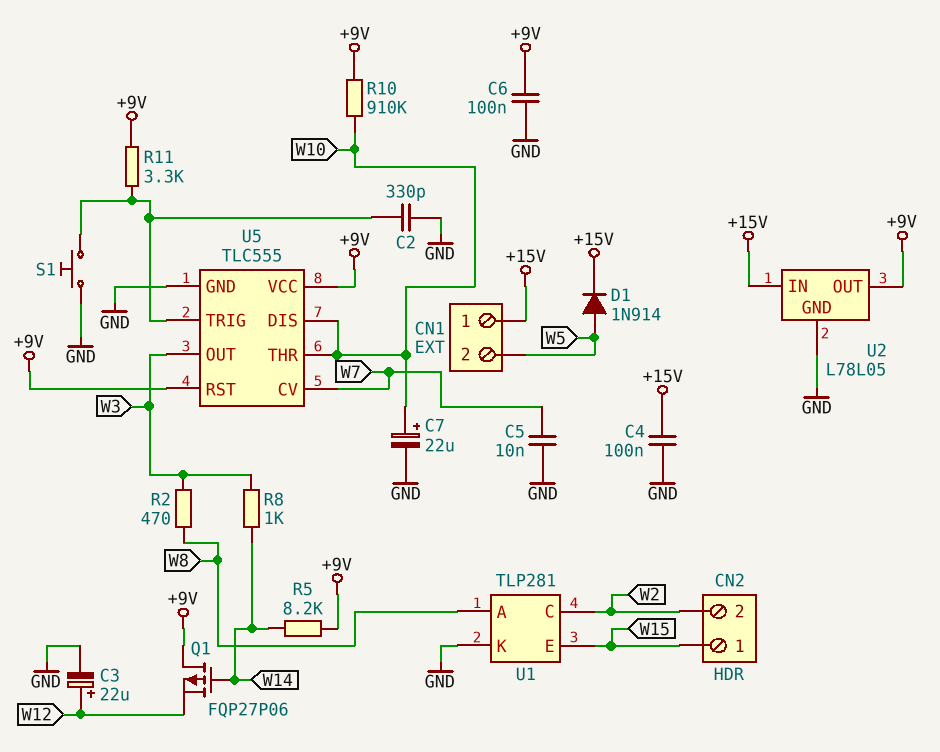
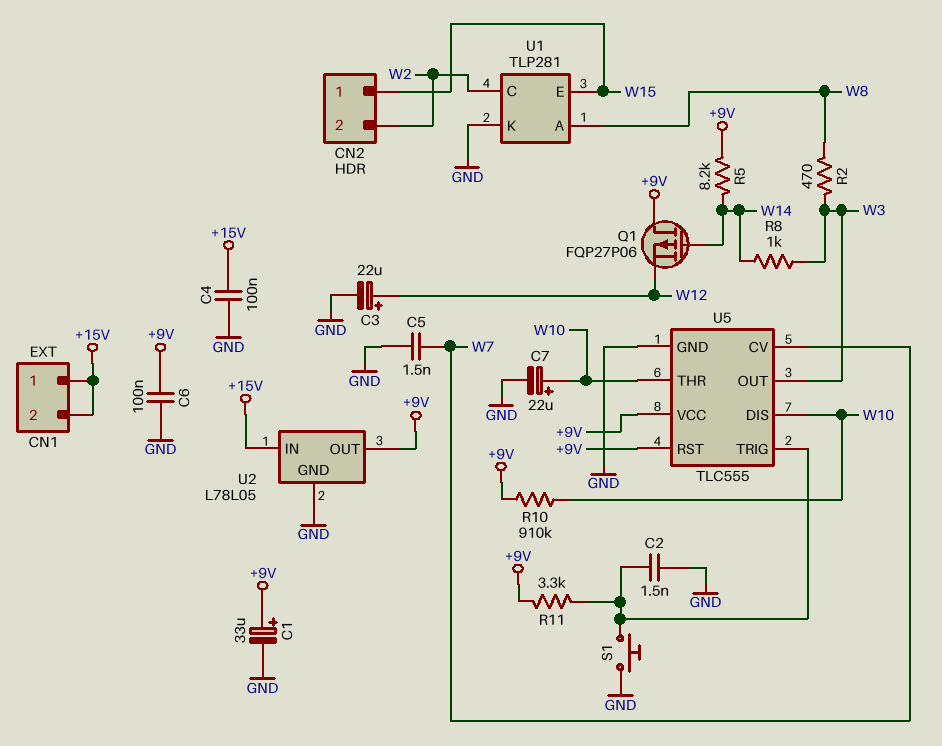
C1: none -> 33uF (plus +9V, minus GND)
C2: 330pF (GND, U5/TRIG) -> 1.5nF (GND, U5/TRIG)
C5: 10nF (GND, W7) -> 1.5nF (GND, W7)
CN1 pin 2: W5 -> +15V
D1: diode 1N914 (A W5, K +15V) -> none

